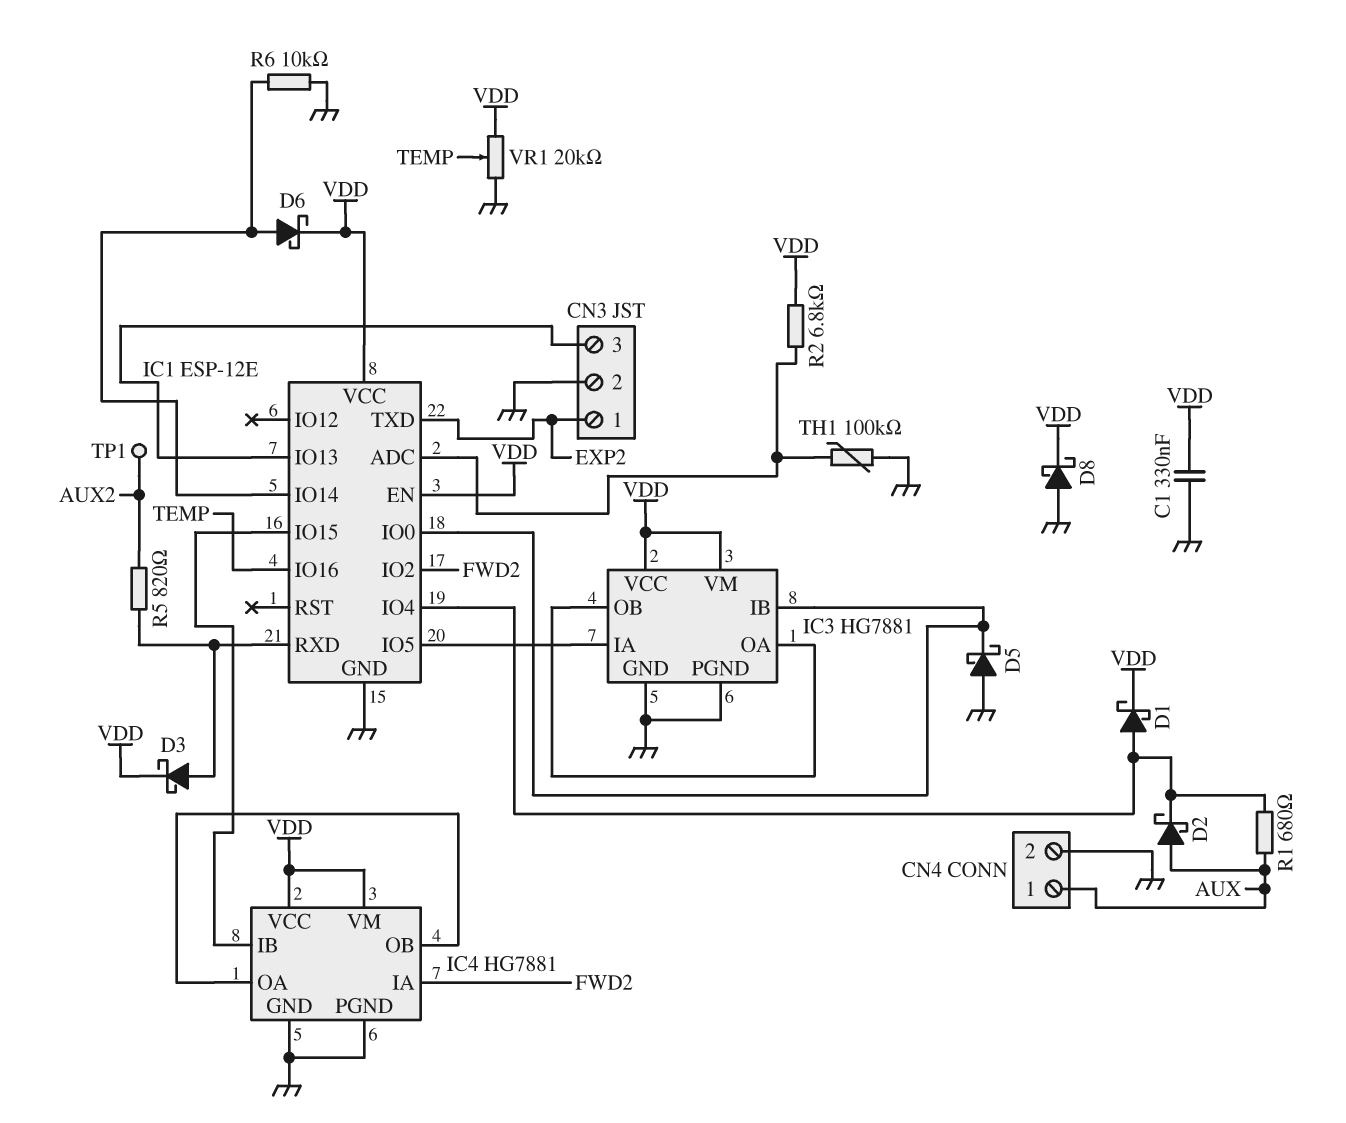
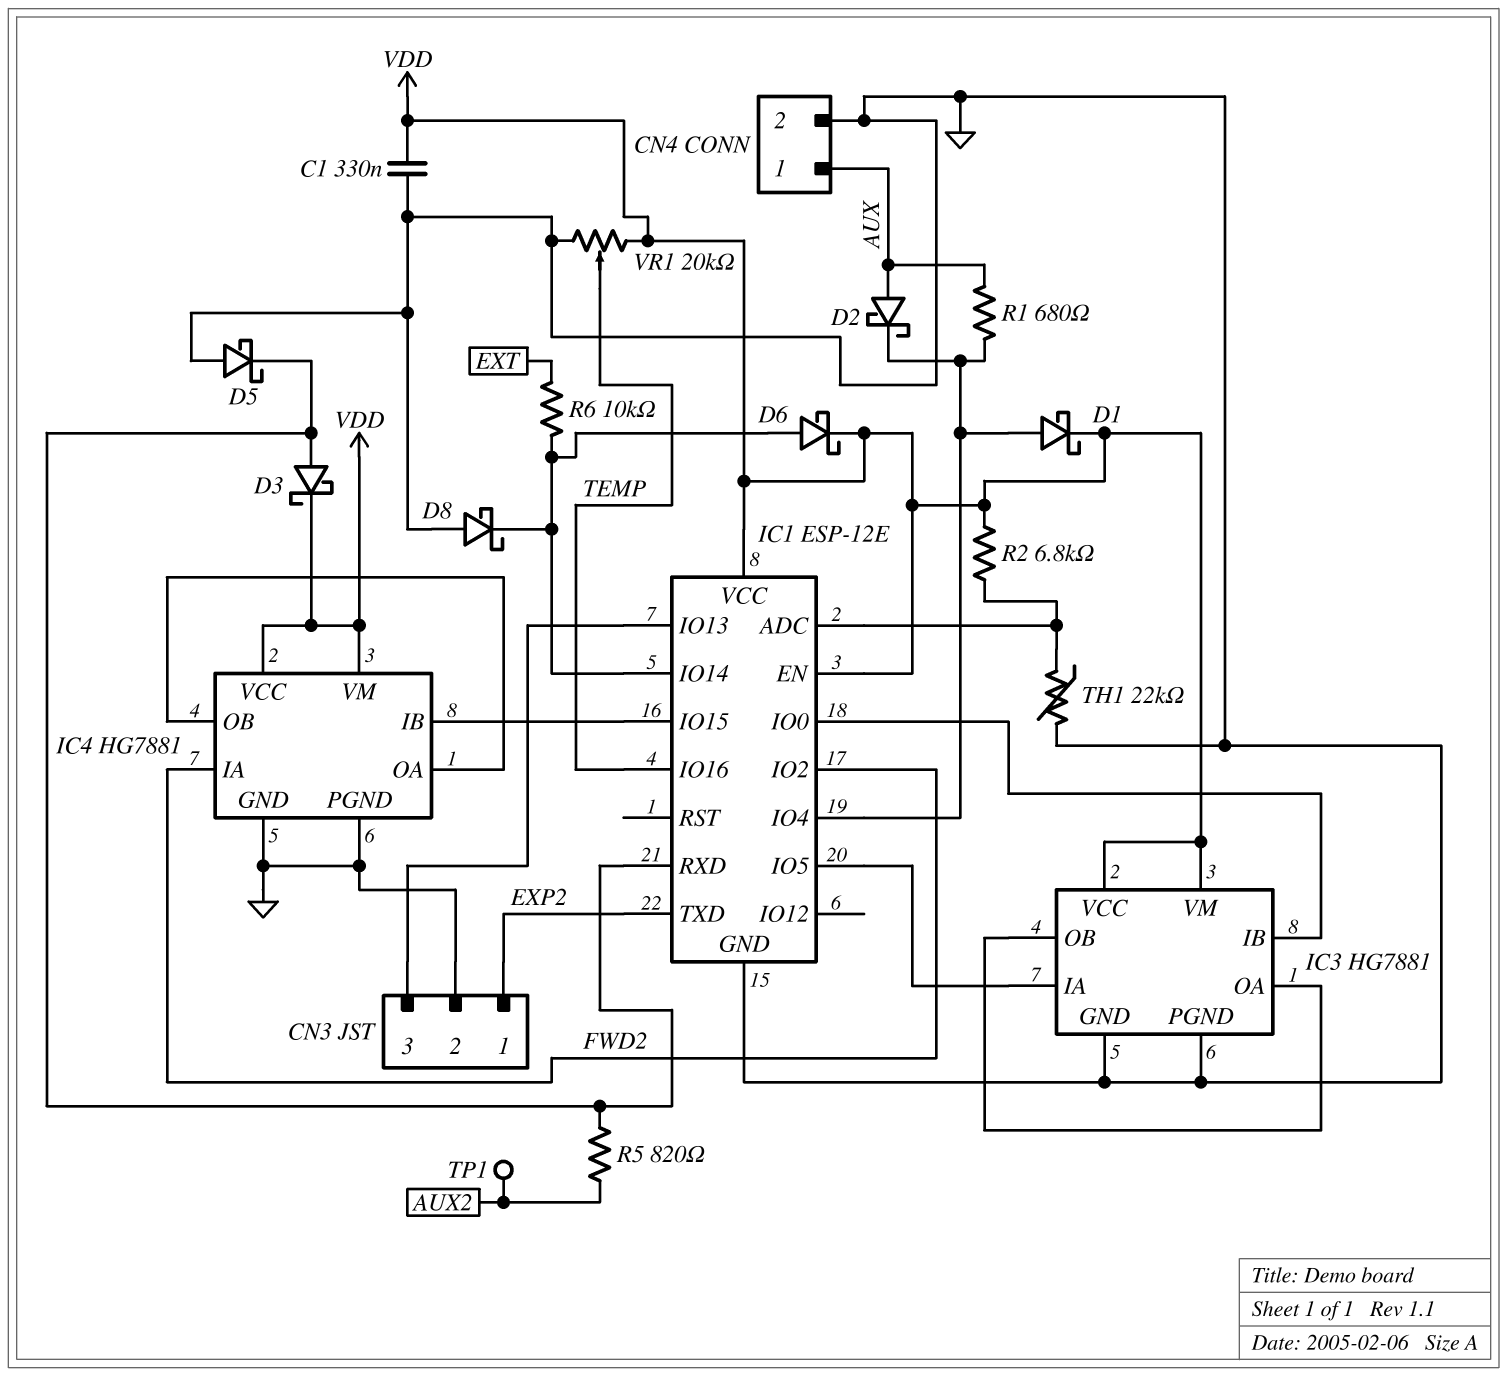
D5: schottky (A GND, K IC1/IO0) -> schottky (A GND, K IC1/RXD)
D8: schottky (A GND, K VDD) -> schottky (A GND, K IC1/IO14)
R6: 10k (GND, IC1/IO14) -> 10k (EXT, IC1/IO14)
TH1: 100k (GND, IC1/ADC) -> 22k (GND, IC1/ADC)

